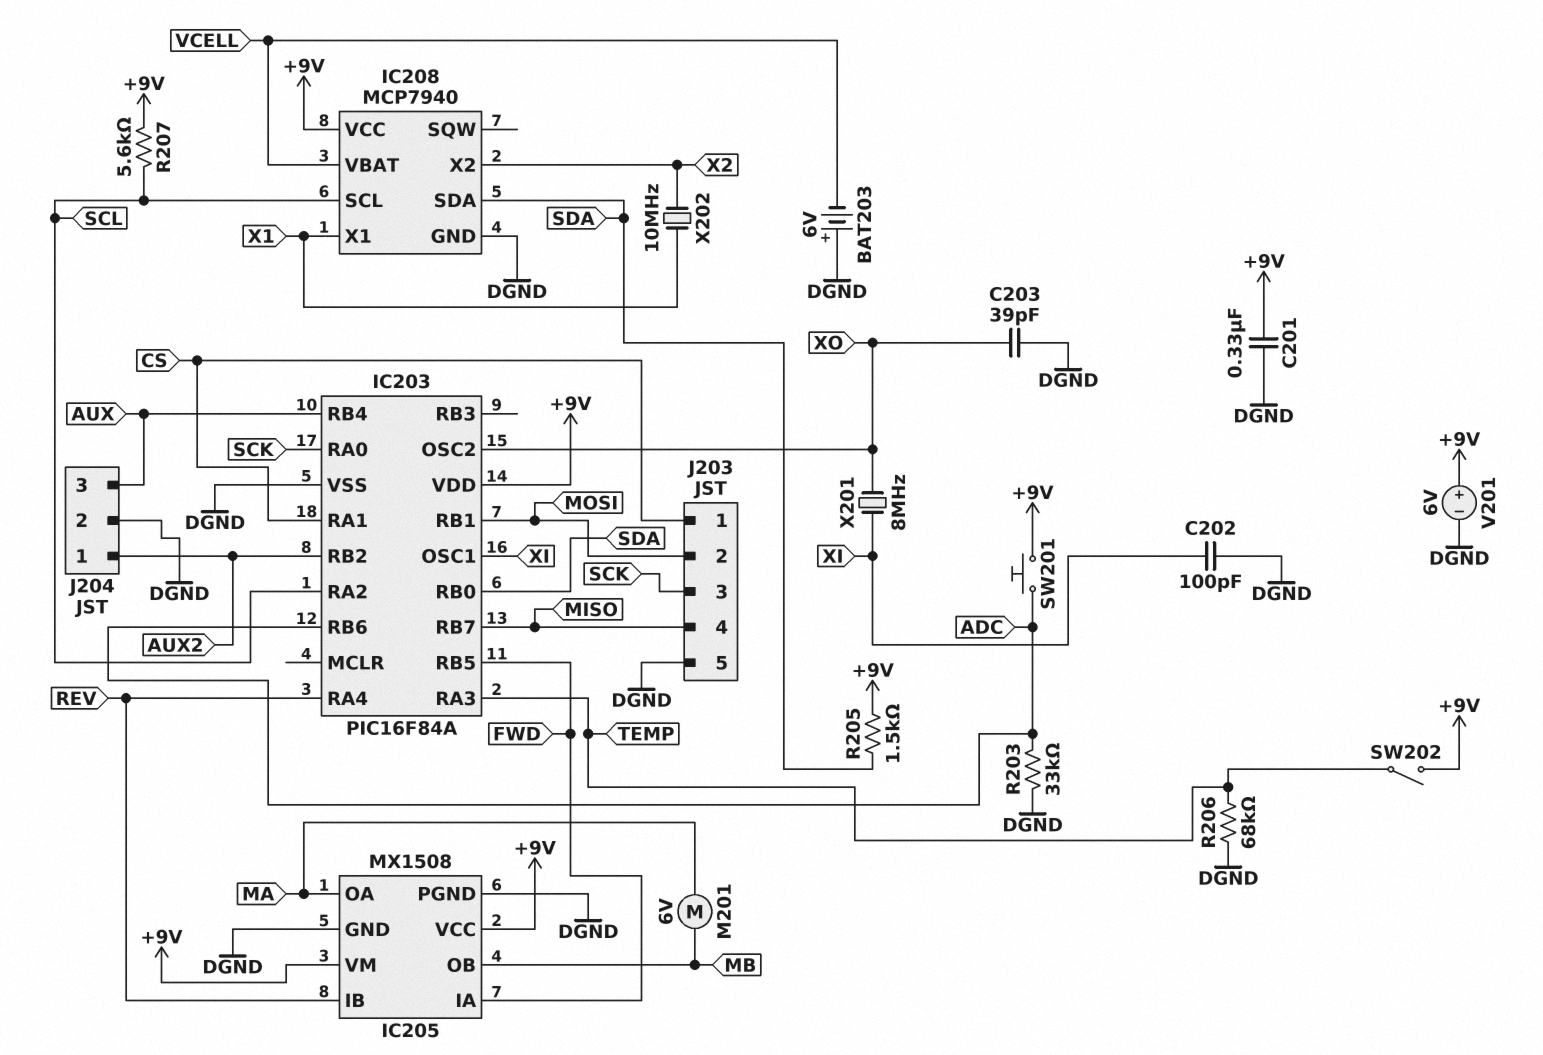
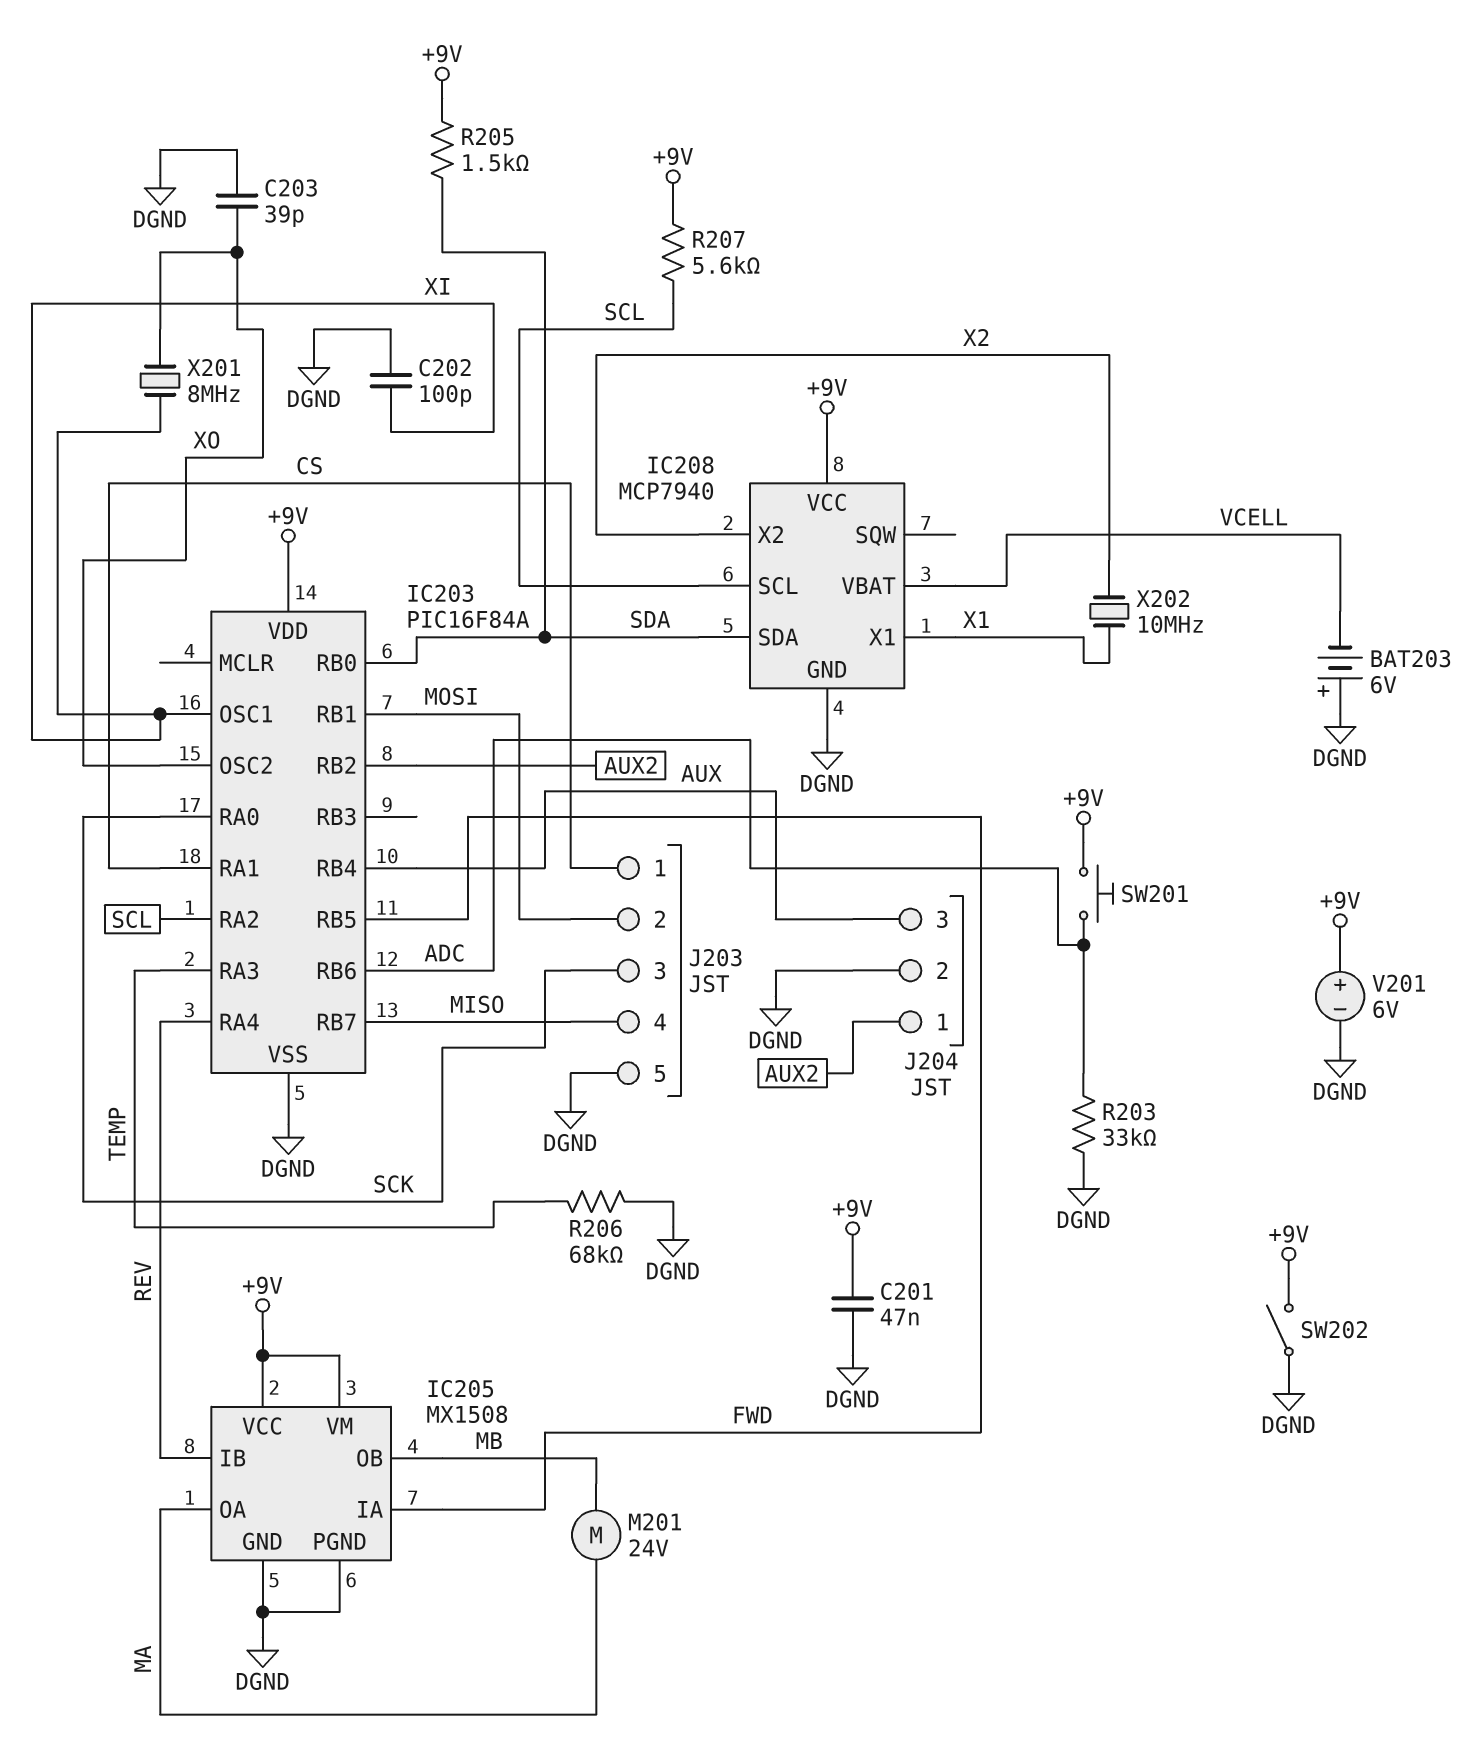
C201: 330nF (+9V, DGND) -> 47nF (+9V, DGND)
M201: motor 6V (MA, MB) -> motor 24V (MA, MB)
SW202: switch (+9V, TEMP) -> switch (+9V, DGND)

